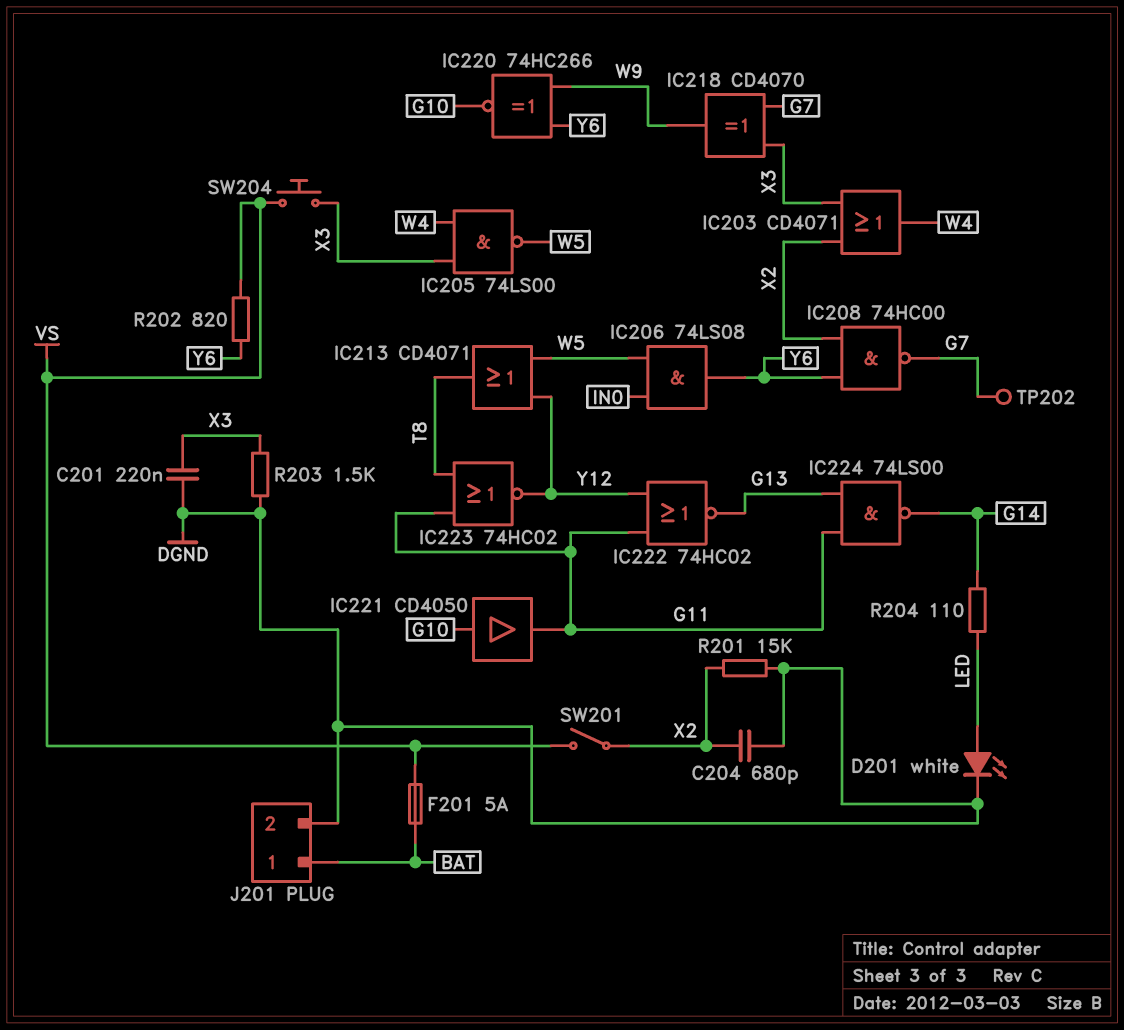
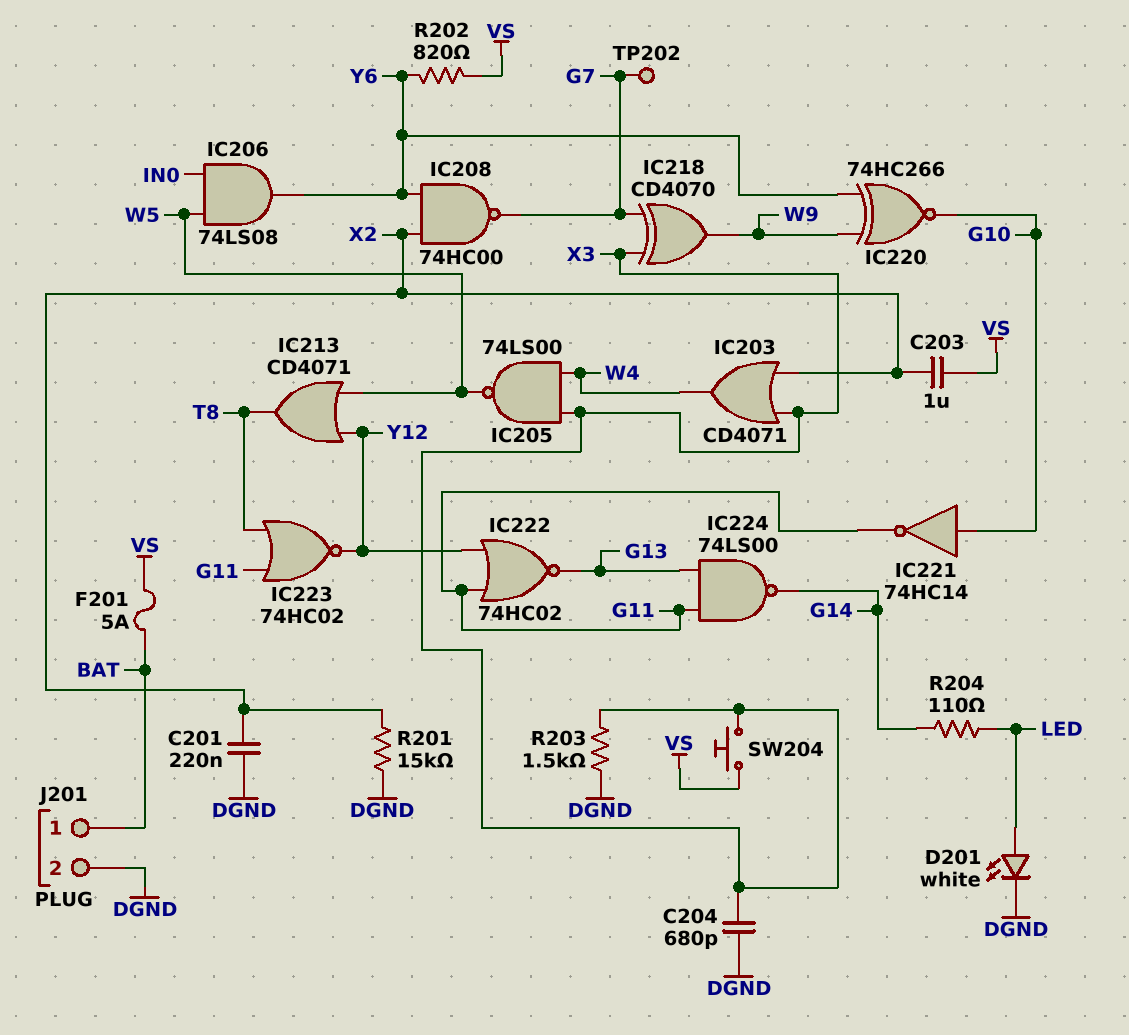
C201: 220nF (DGND, X3) -> 220nF (DGND, X2)
C203: none -> 1uF (VS, X2)
C204: 680pF (DGND, X2) -> 680pF (DGND, X3)
IC221: buffer CD4050 (in G10, out G11) -> NOT 74HC14 (in G10, out G11)
SW201: switch (VS, X2) -> none

